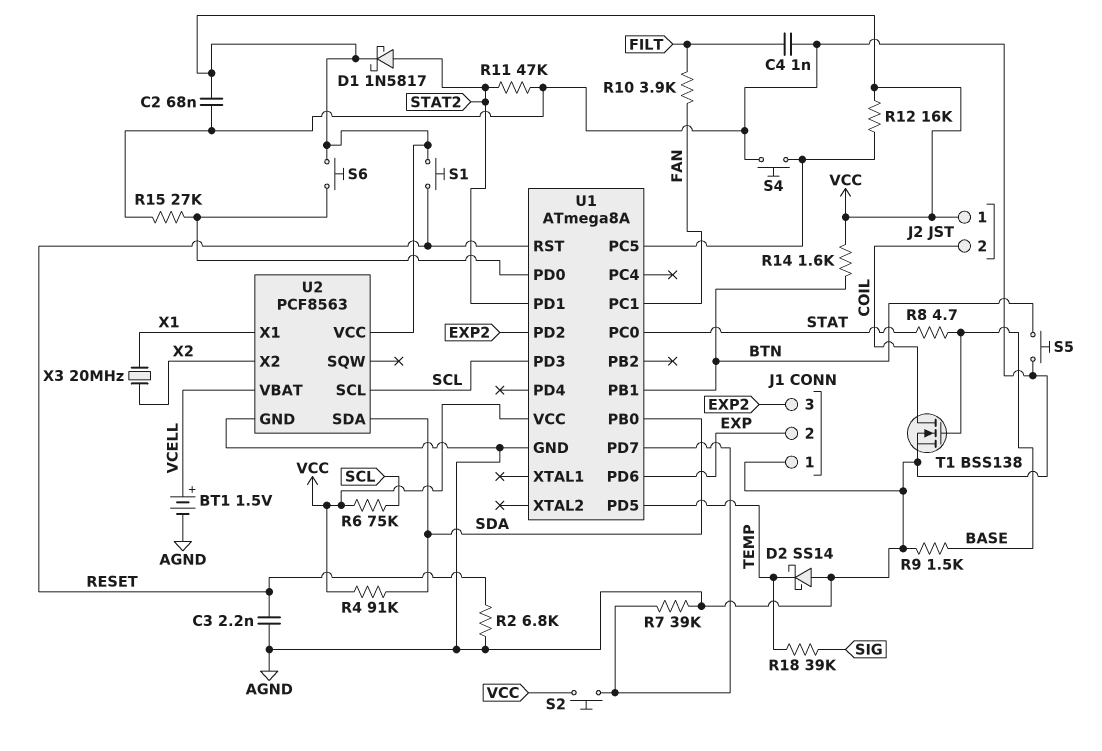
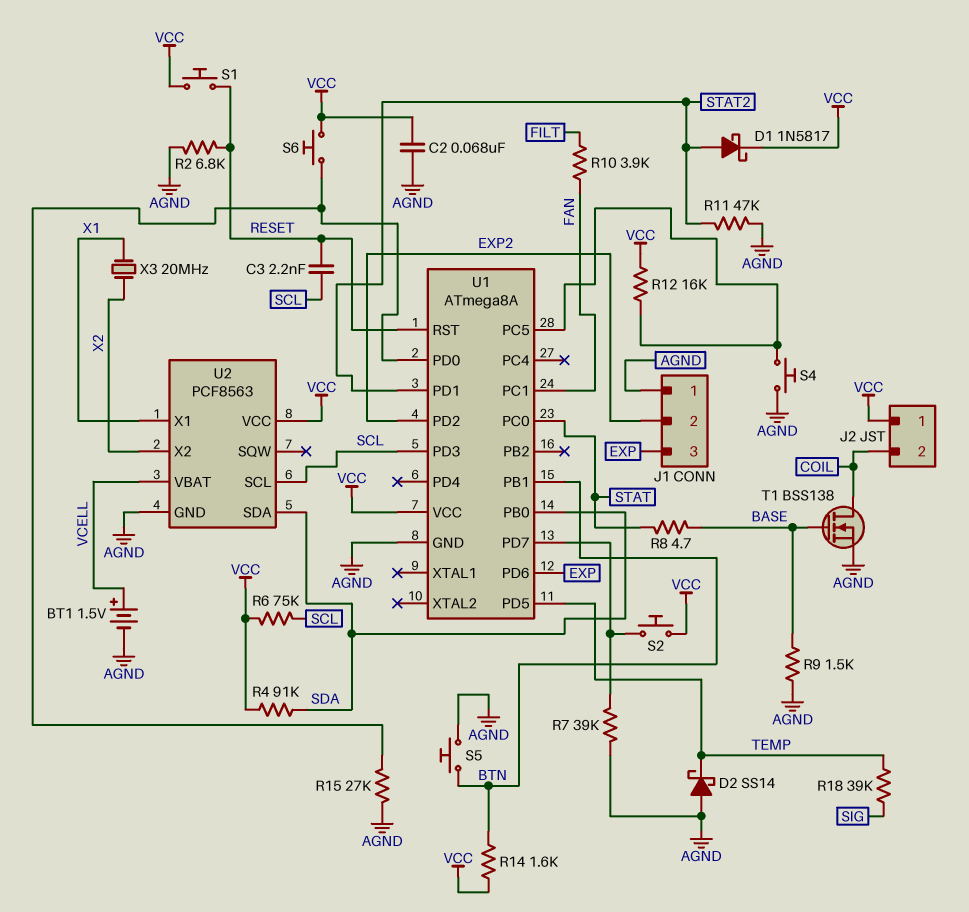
C3: 2.2nF (AGND, RESET) -> 2.2nF (RESET, SCL)
C4: 1nF (AGND, FILT) -> none
J1 pin 2: EXP -> EXP2
J1 pin 3: EXP2 -> EXP

